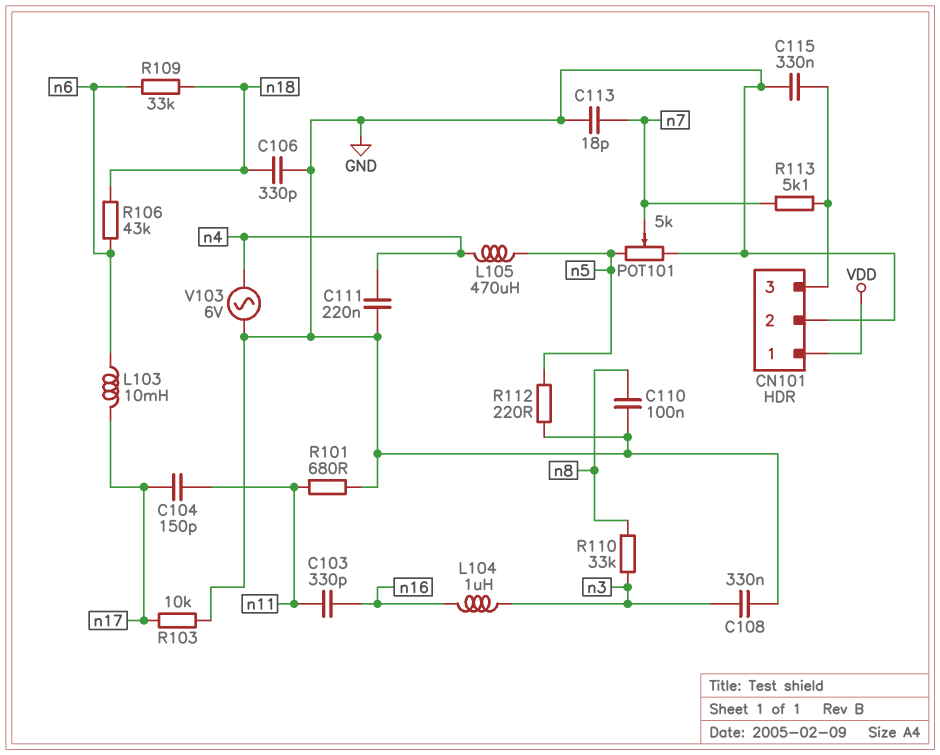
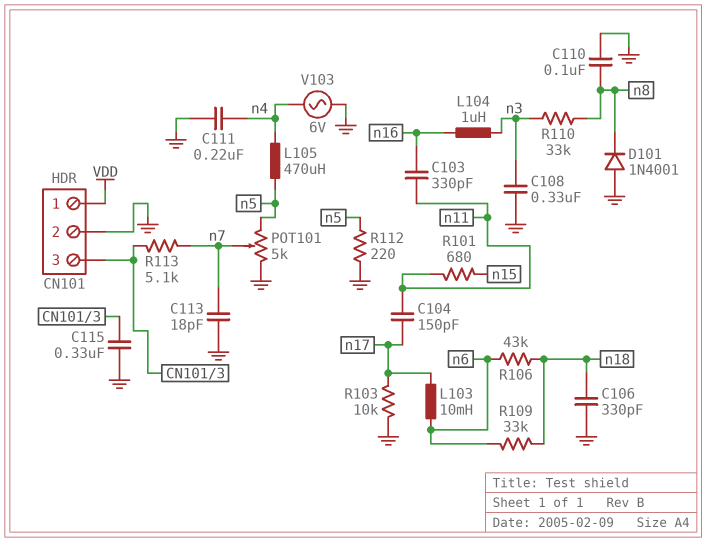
D101: none -> diode 1N4001 (A GND, K n8)
R101: 680 (GND, n11) -> 680 (n11, n15)

